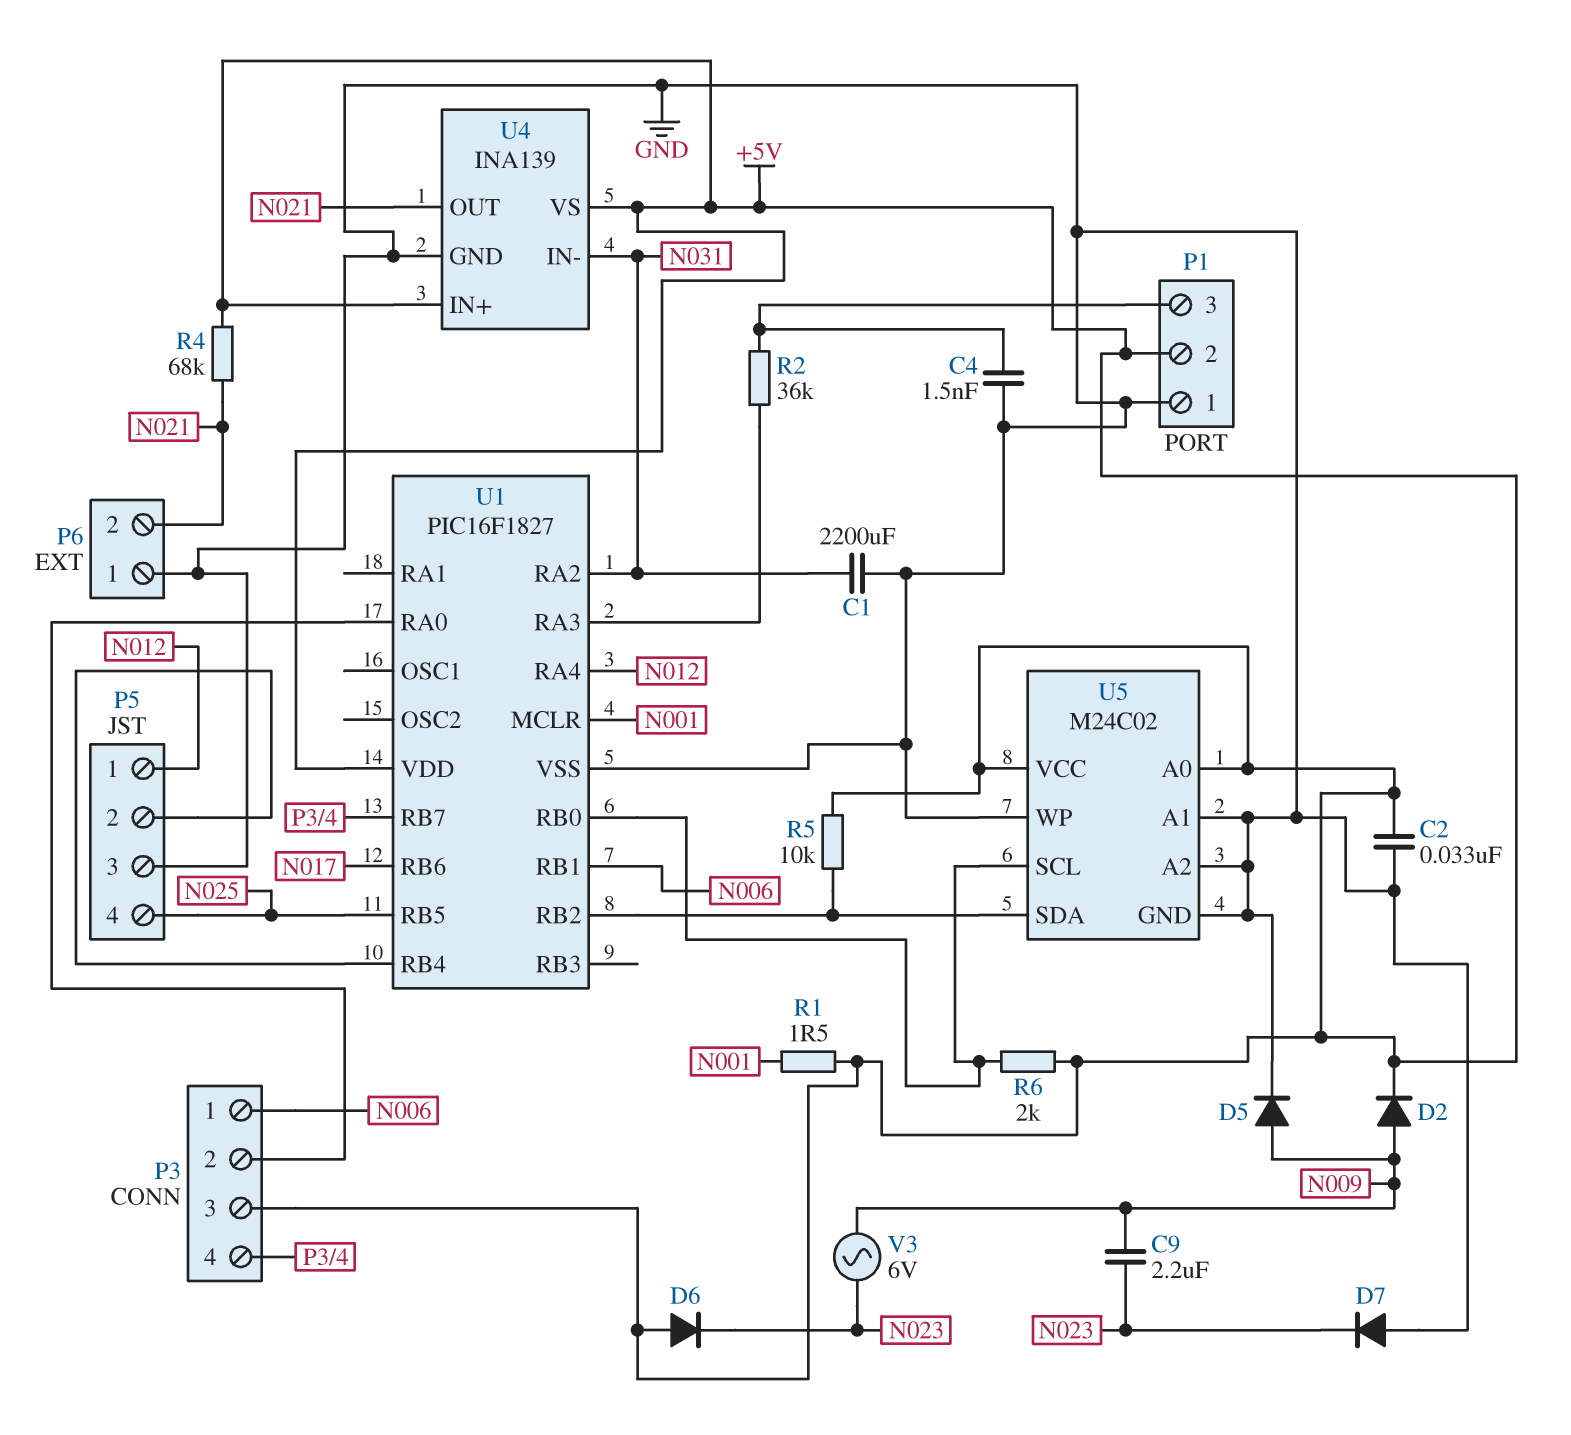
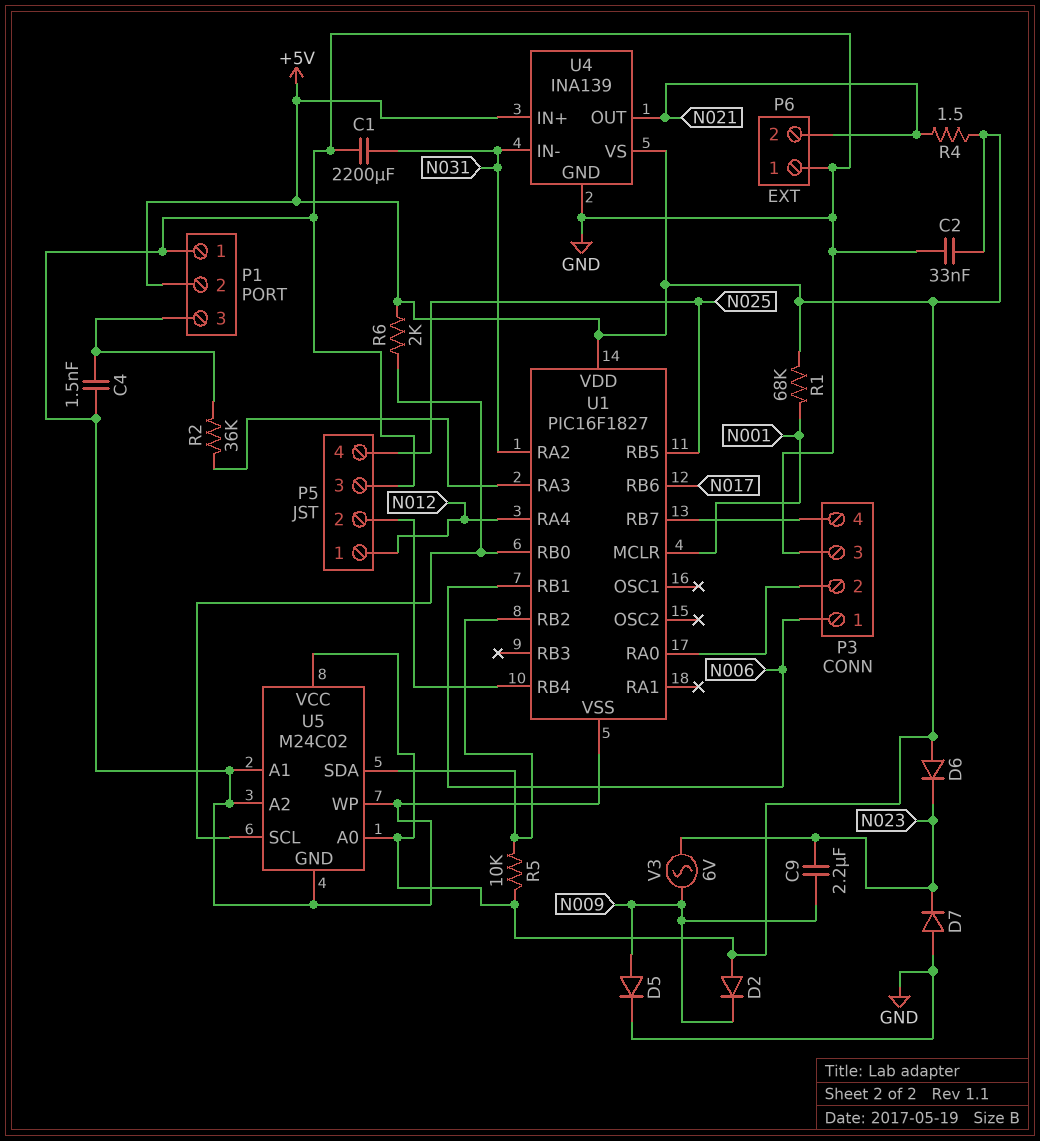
D2: diode (A N009, K +5V) -> diode (A +5V, K N009)
P3 pin 3: +5V -> GND
R1: 1.5 (+5V, N001) -> 68k (+5V, N001)
R4: 68k (+5V, N021) -> 1.5 (+5V, N021)

